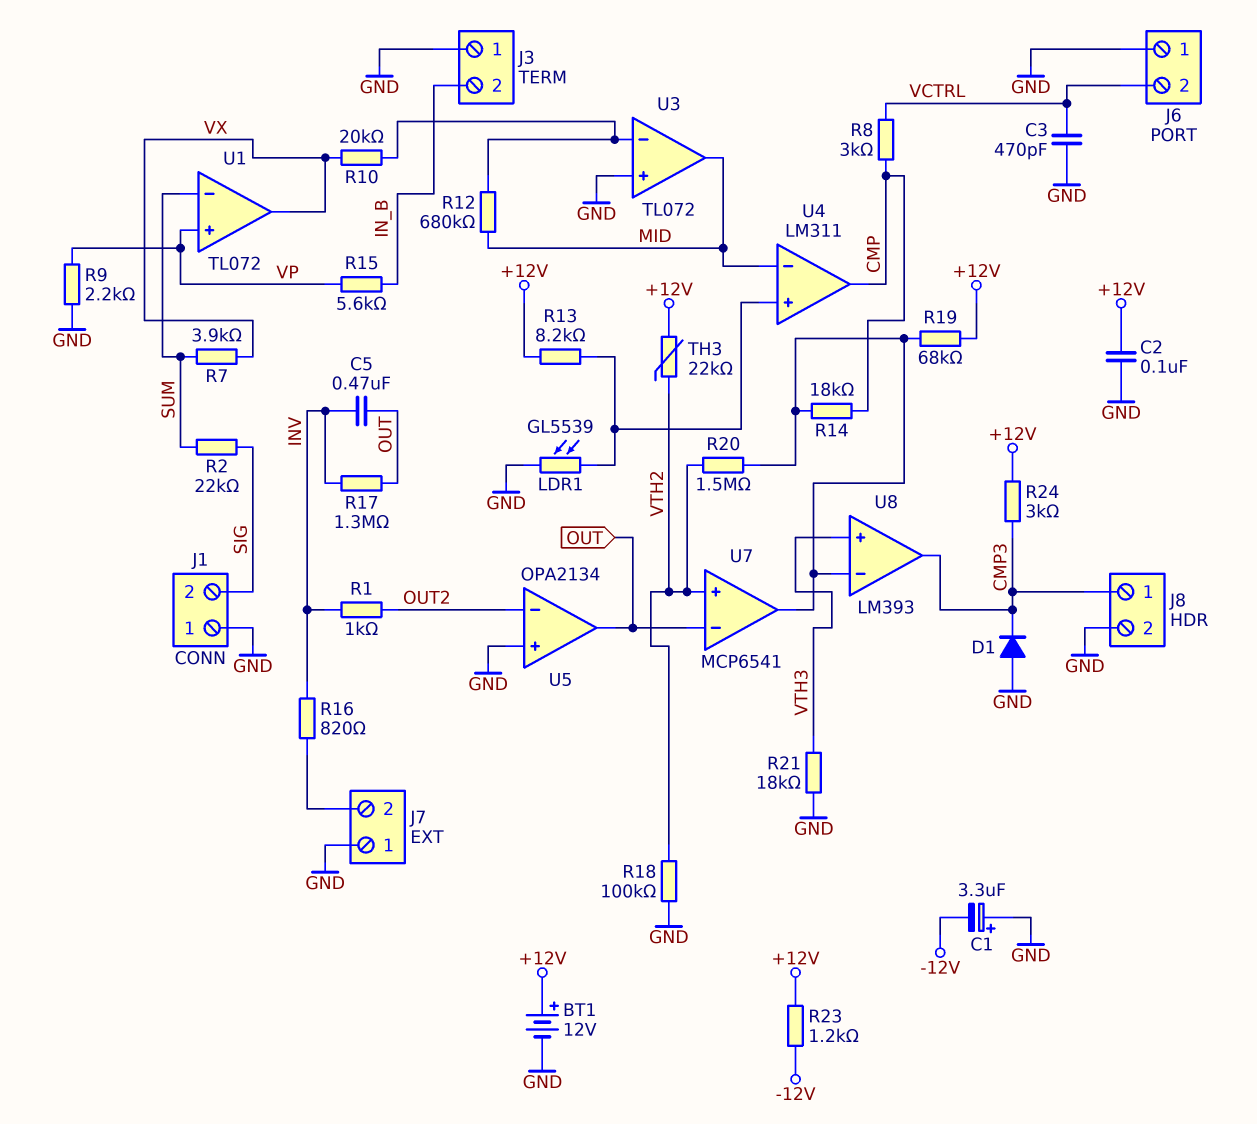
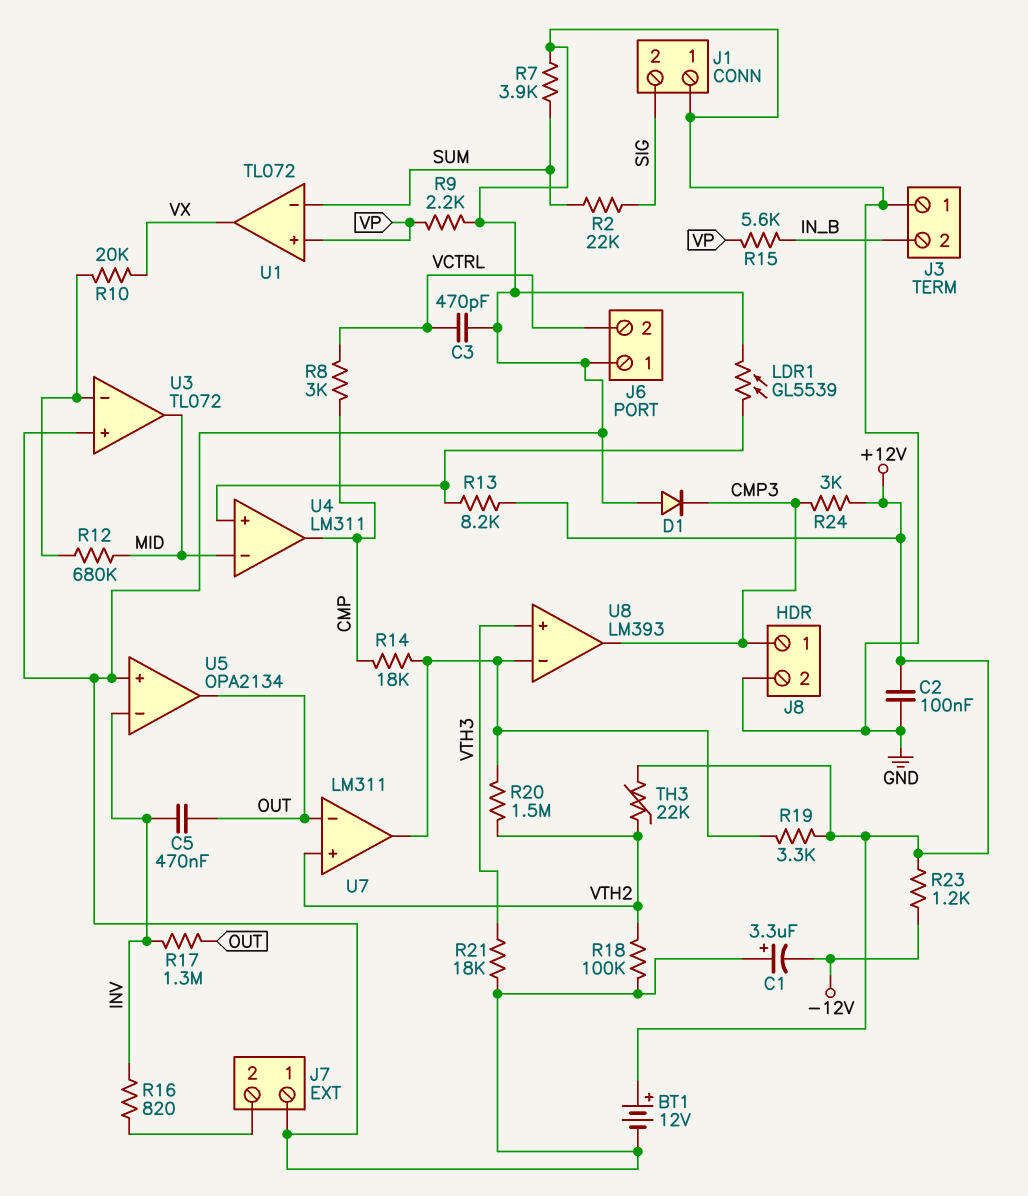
R1: 1k (INV, OUT2) -> none
R7: 3.9k (SUM, VX) -> 3.9k (GND, SUM)
R19: 68k (+12V, U7/out) -> 3.3k (+12V, U7/out)
U5 pin in-: OUT2 -> INV
U7: MCP6541 -> LM311

